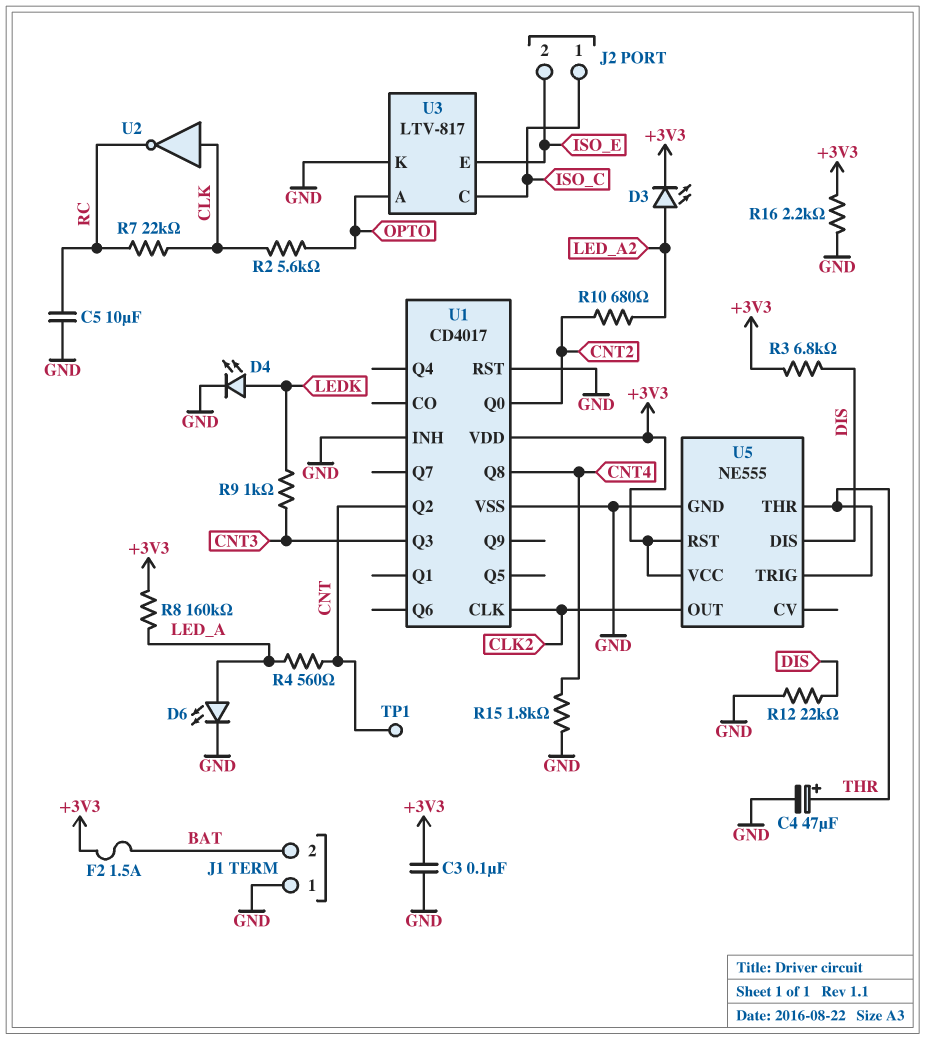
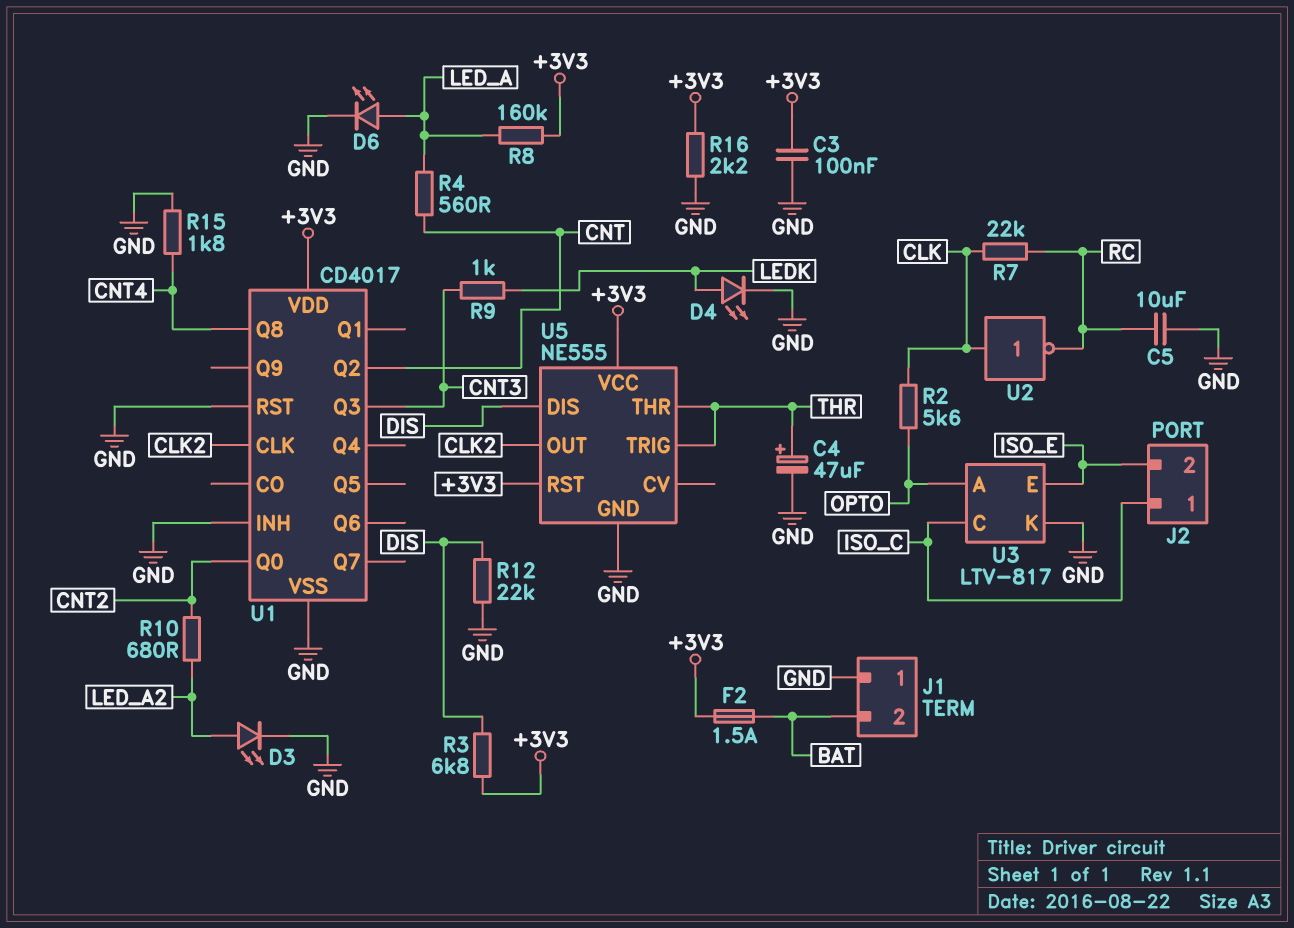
D3: LED (A LED_A2, K +3V3) -> LED (A LED_A2, K GND)
TP1: test point (CNT) -> none

